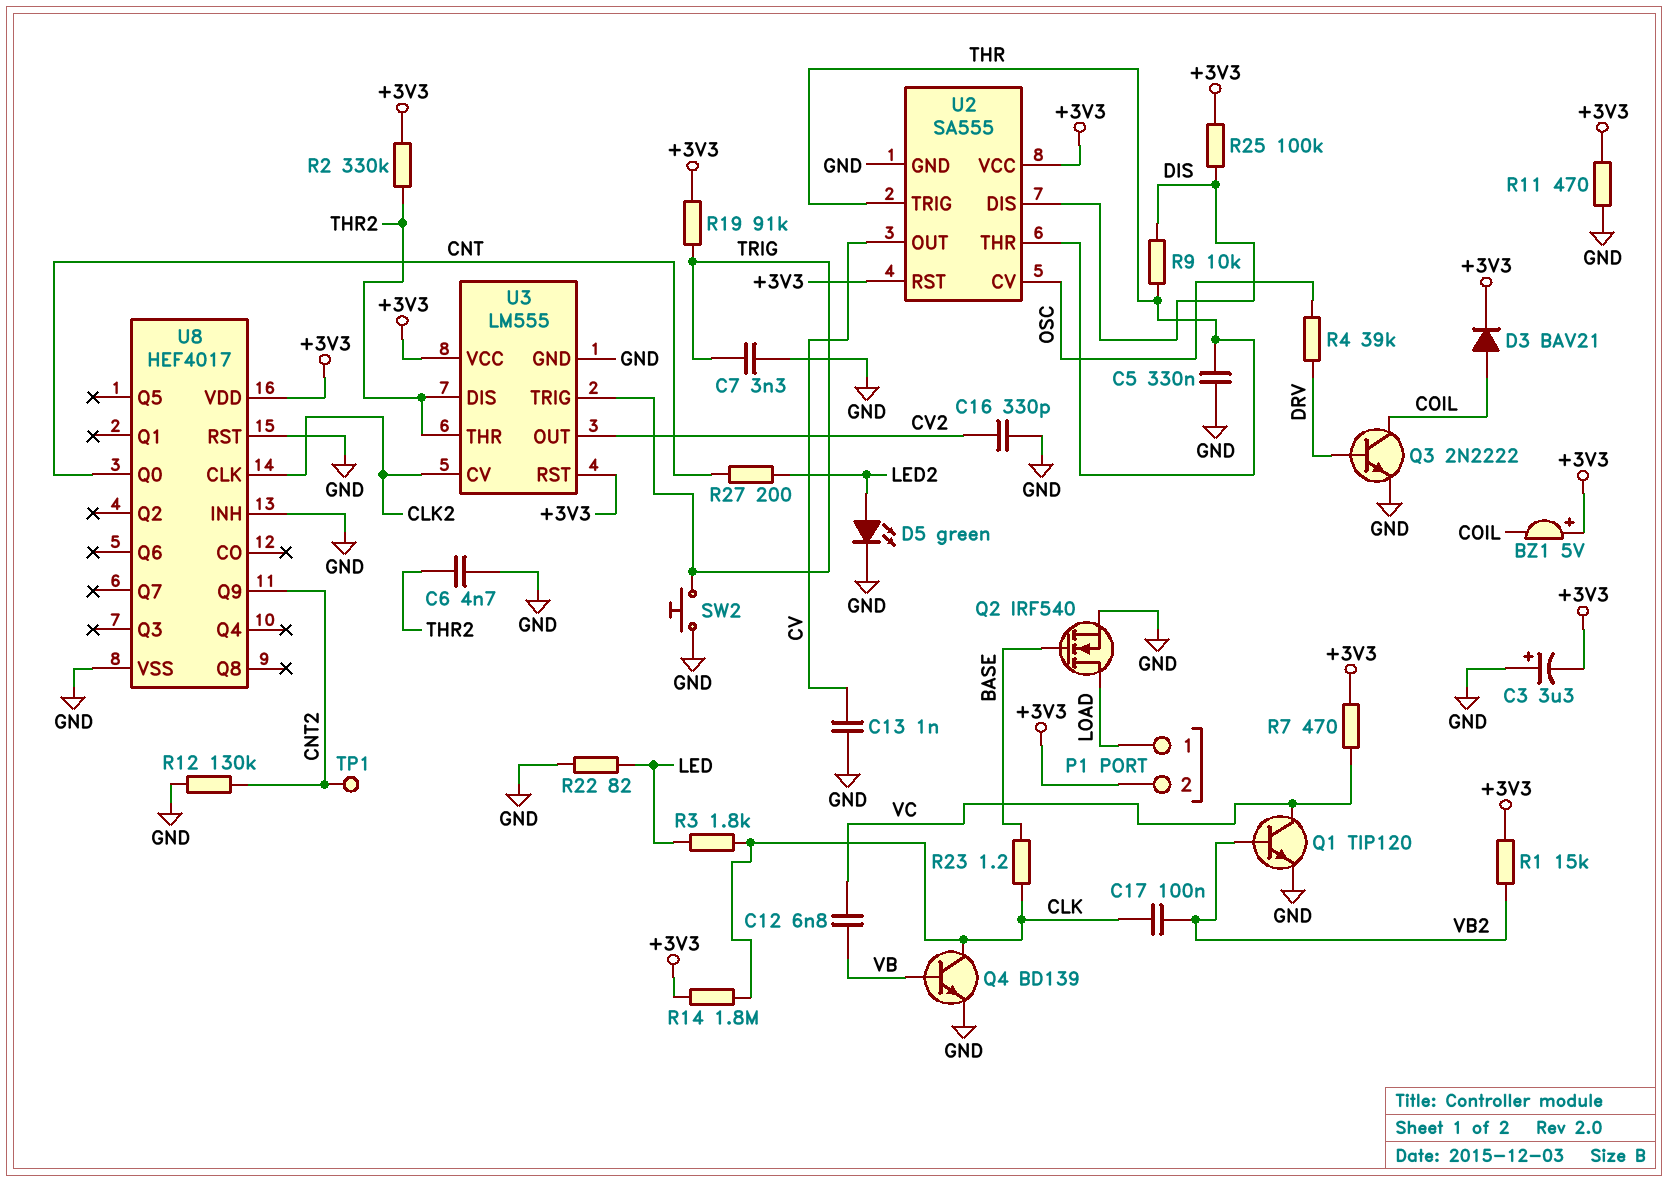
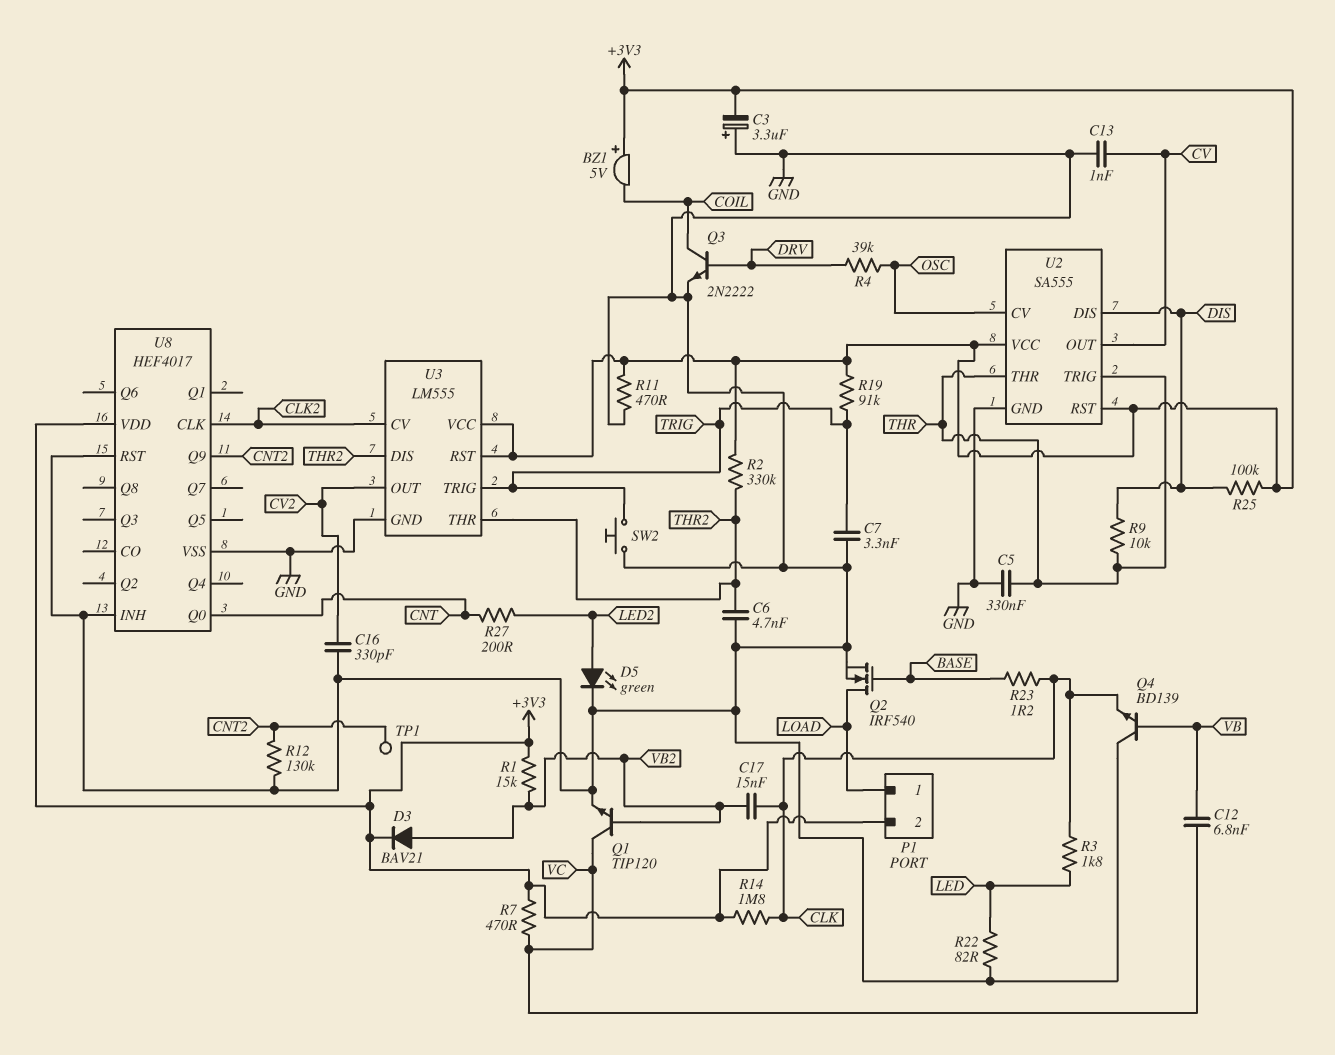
C17: 100nF (CLK, VB2) -> 15nF (CLK, VB2)
D3: diode BAV21 (A COIL, K +3V3) -> diode BAV21 (A VB2, K +3V3)
Q4: NPN BD139 (B VB, C CLK, E GND) -> NPN BD139 (B VB, C GND, E CLK)

